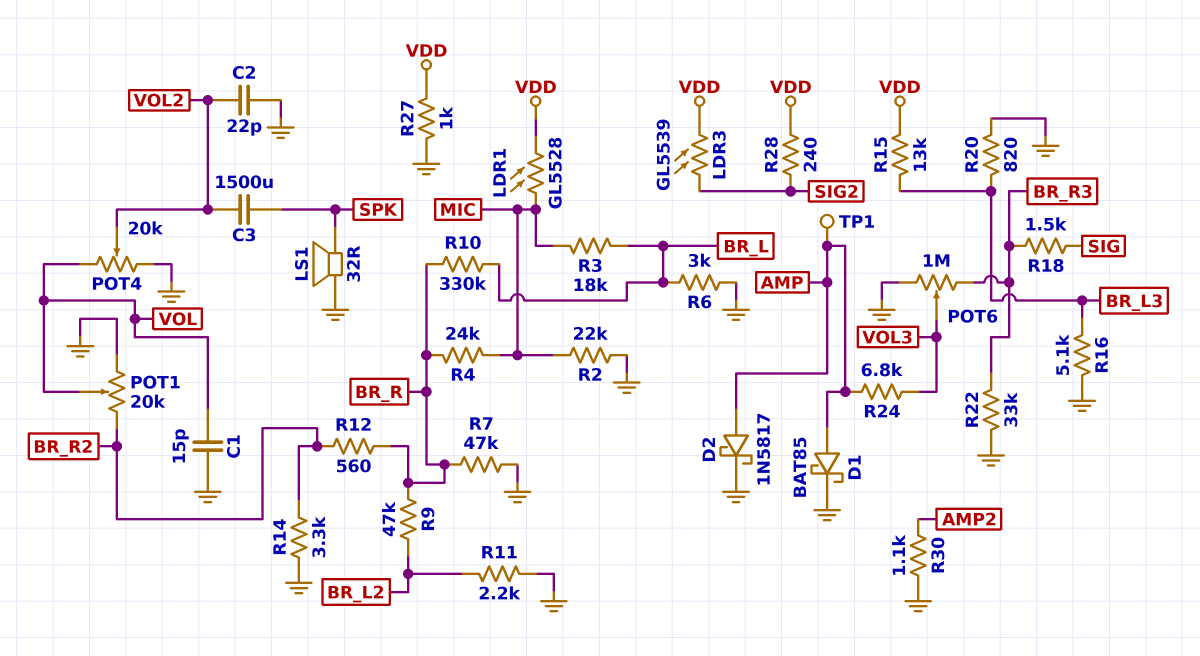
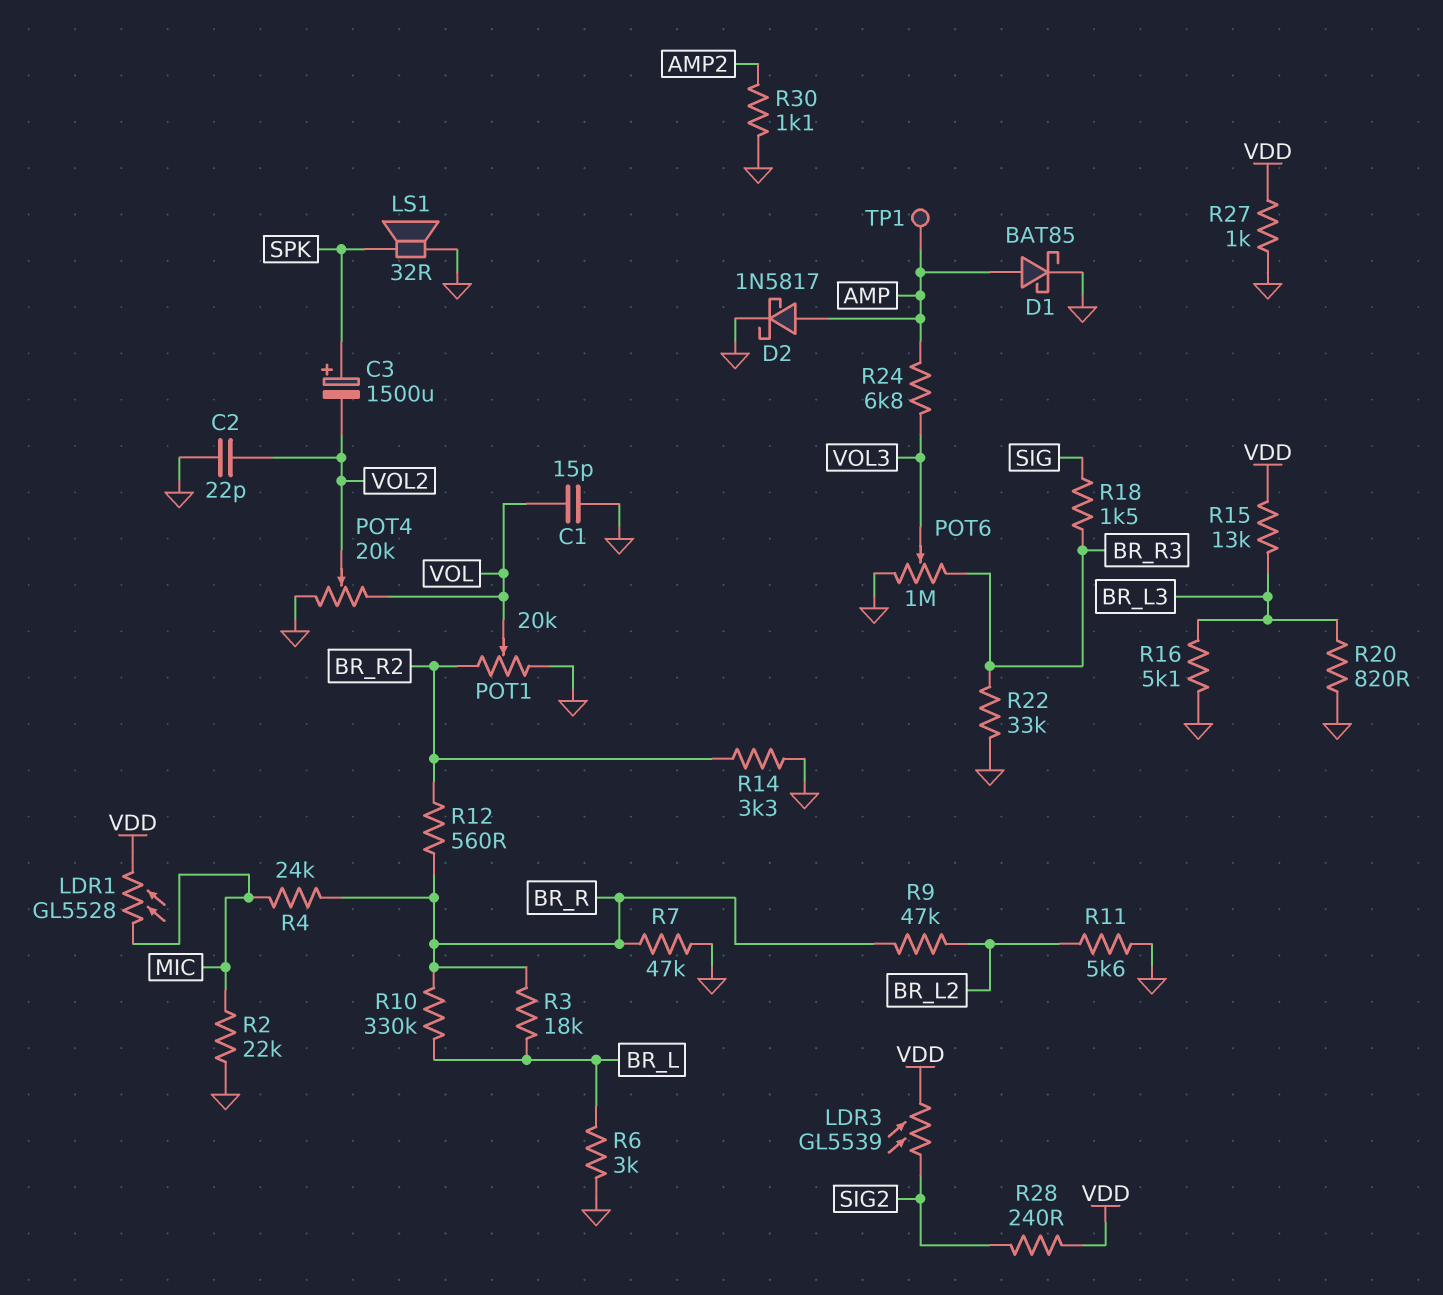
C3: 1500uF (SPK, VOL2) -> 1500uF (plus SPK, minus VOL2)
R3: 18k (BR_L, MIC) -> 18k (BR_L, BR_R)
R11: 2.2k (BR_L2, GND) -> 5.6k (BR_L2, GND)

